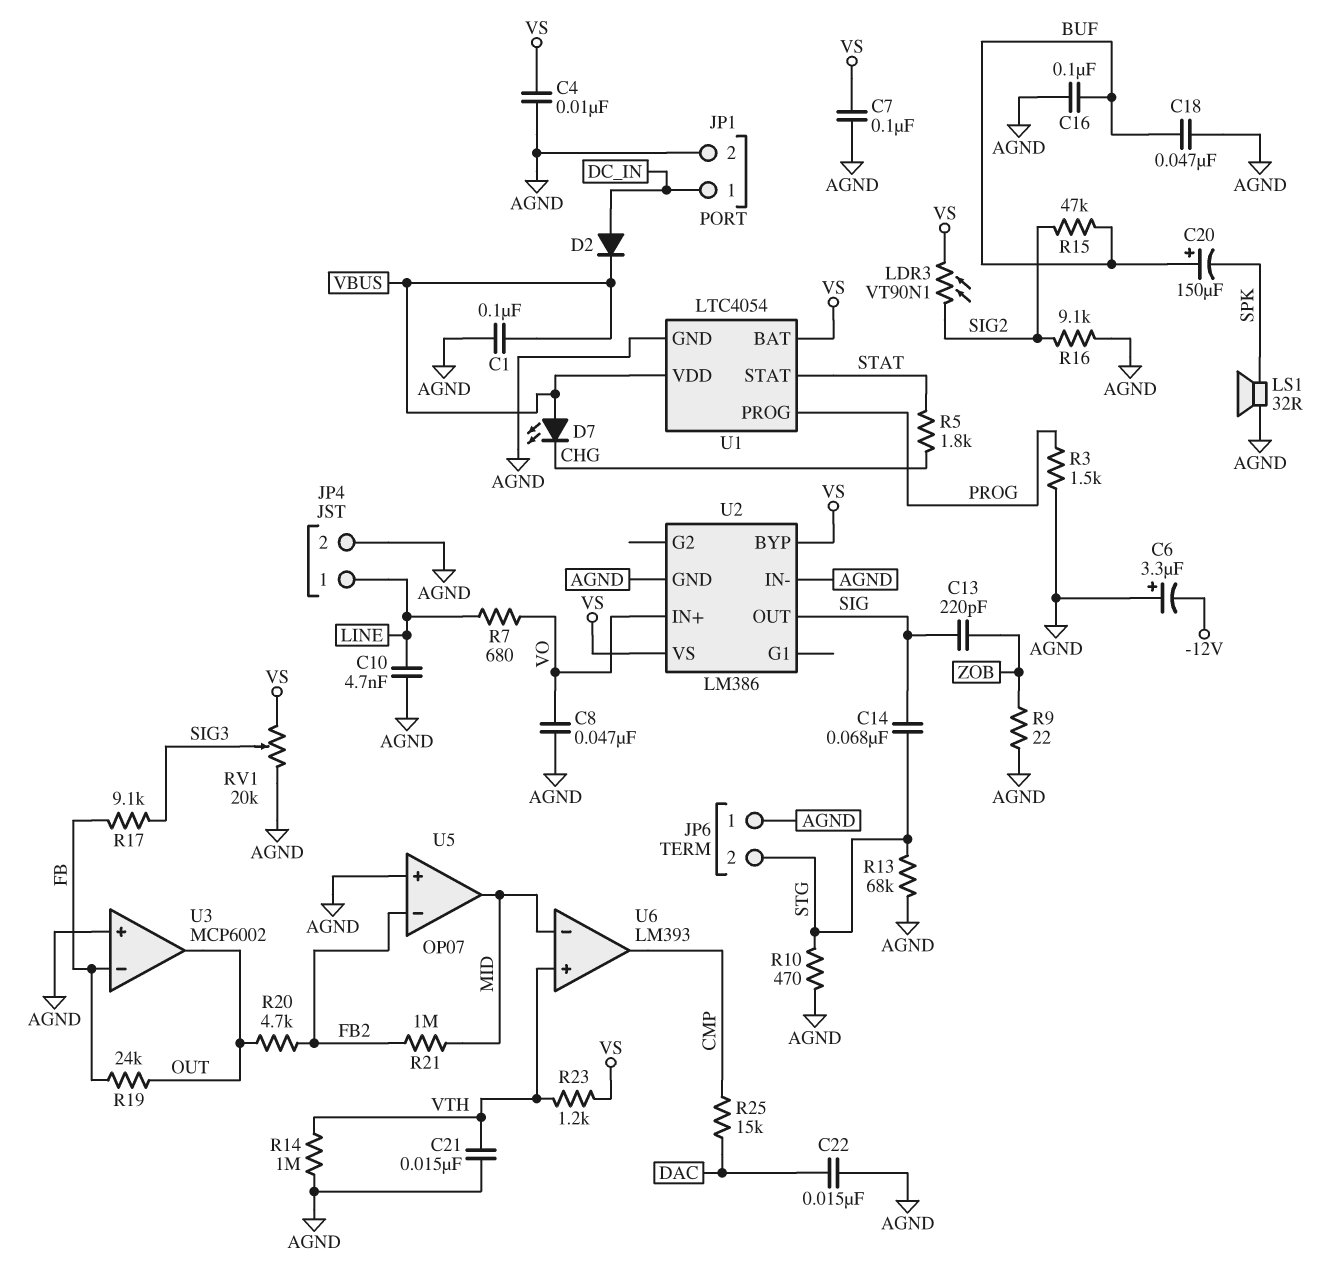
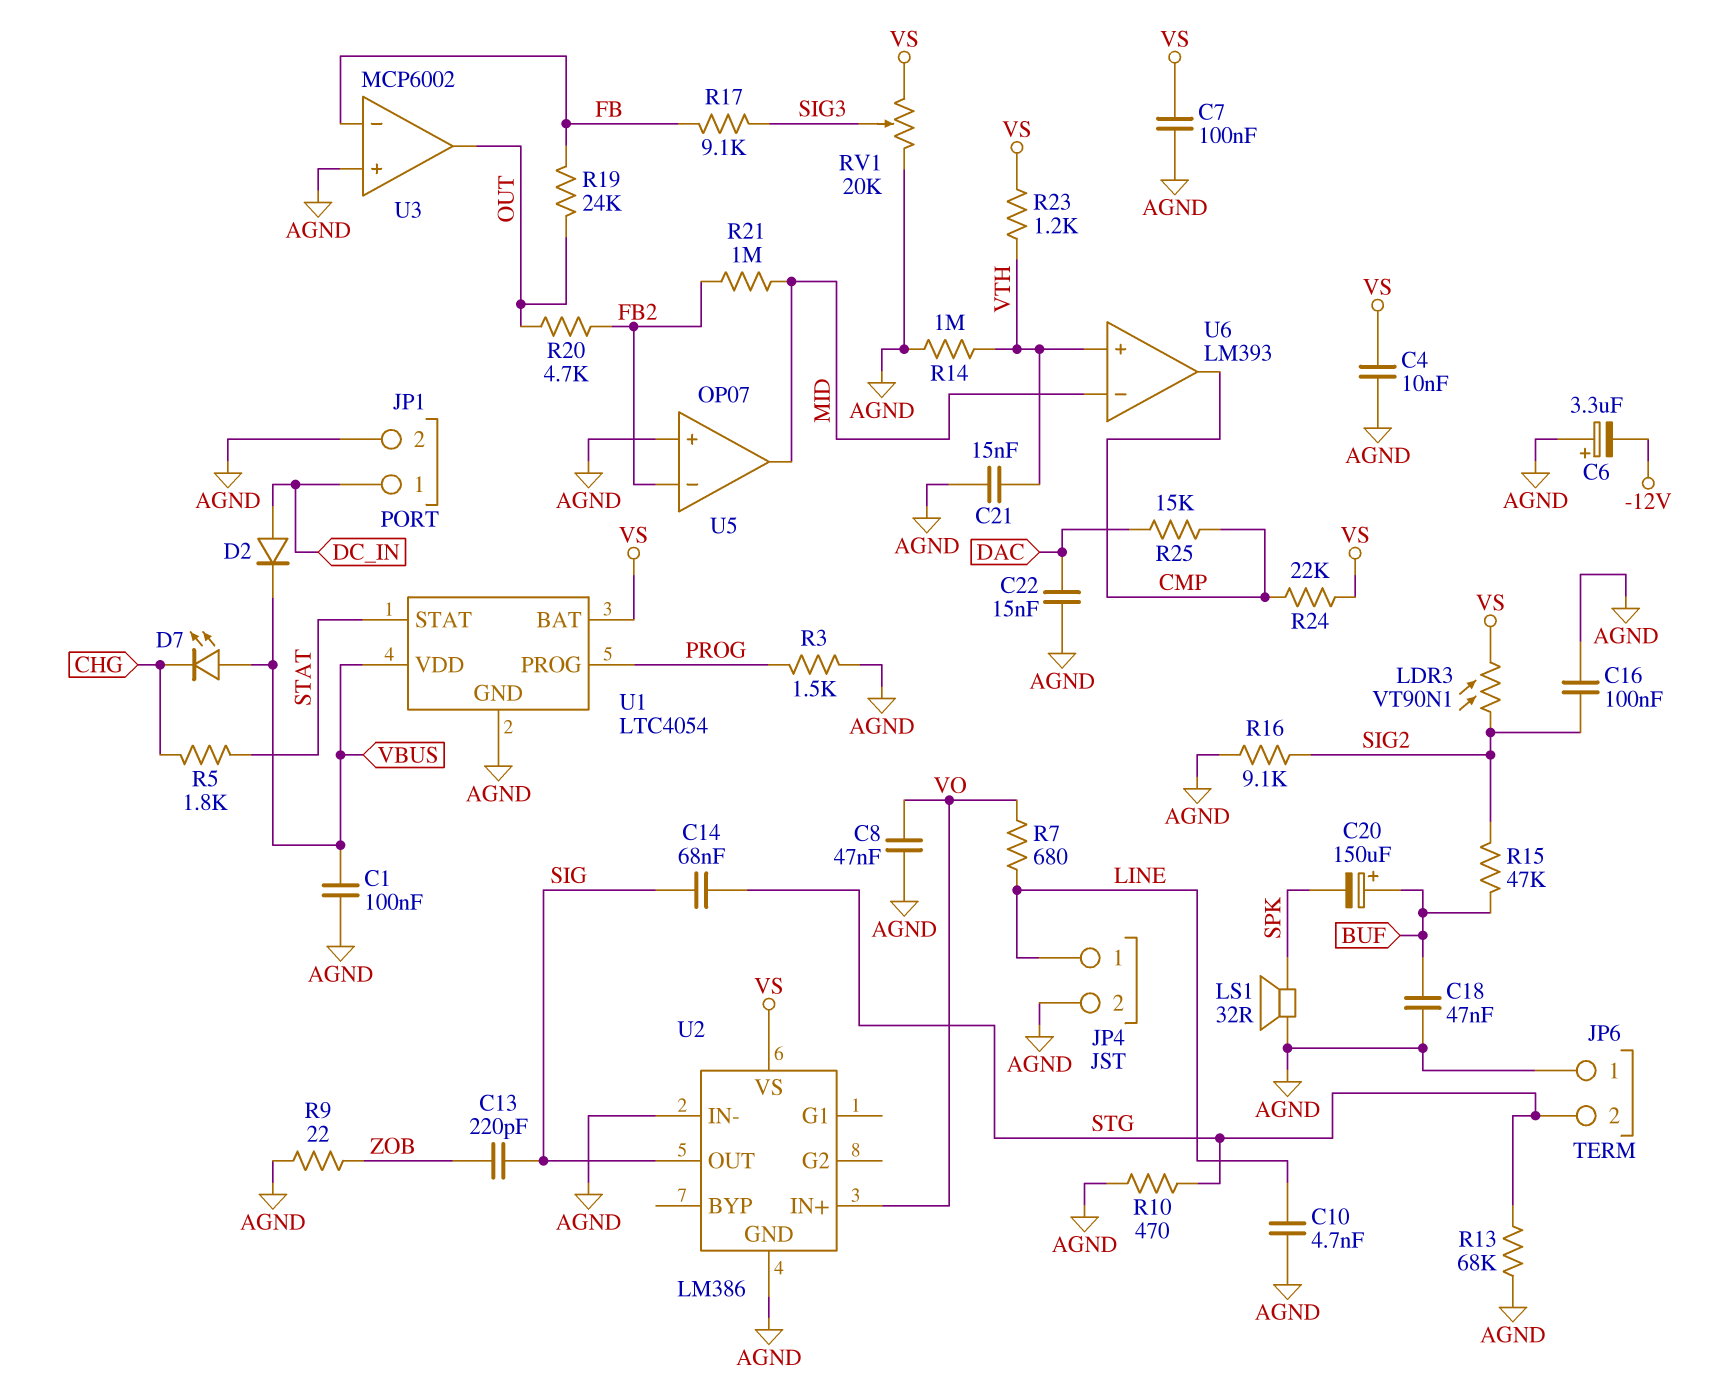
C16: 100nF (AGND, BUF) -> 100nF (AGND, SIG2)
R24: none -> 22k (CMP, VS)
U2 pin BYP: VS -> none

